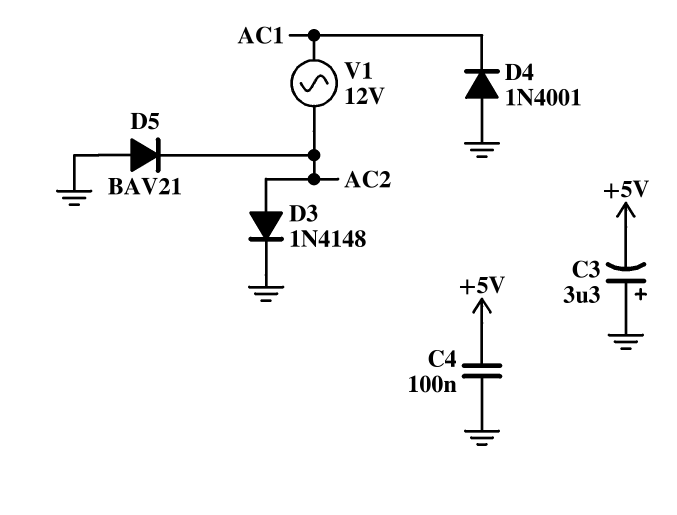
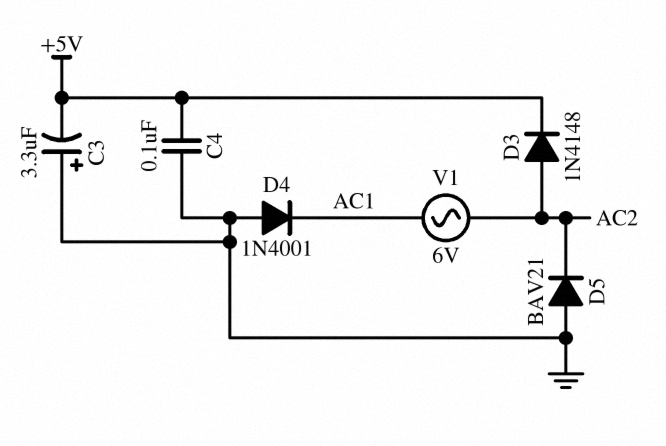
D3: diode 1N4148 (A AC2, K GND) -> diode 1N4148 (A AC2, K +5V)
V1: AC 12V (AC1, AC2) -> AC 6V (AC1, AC2)

